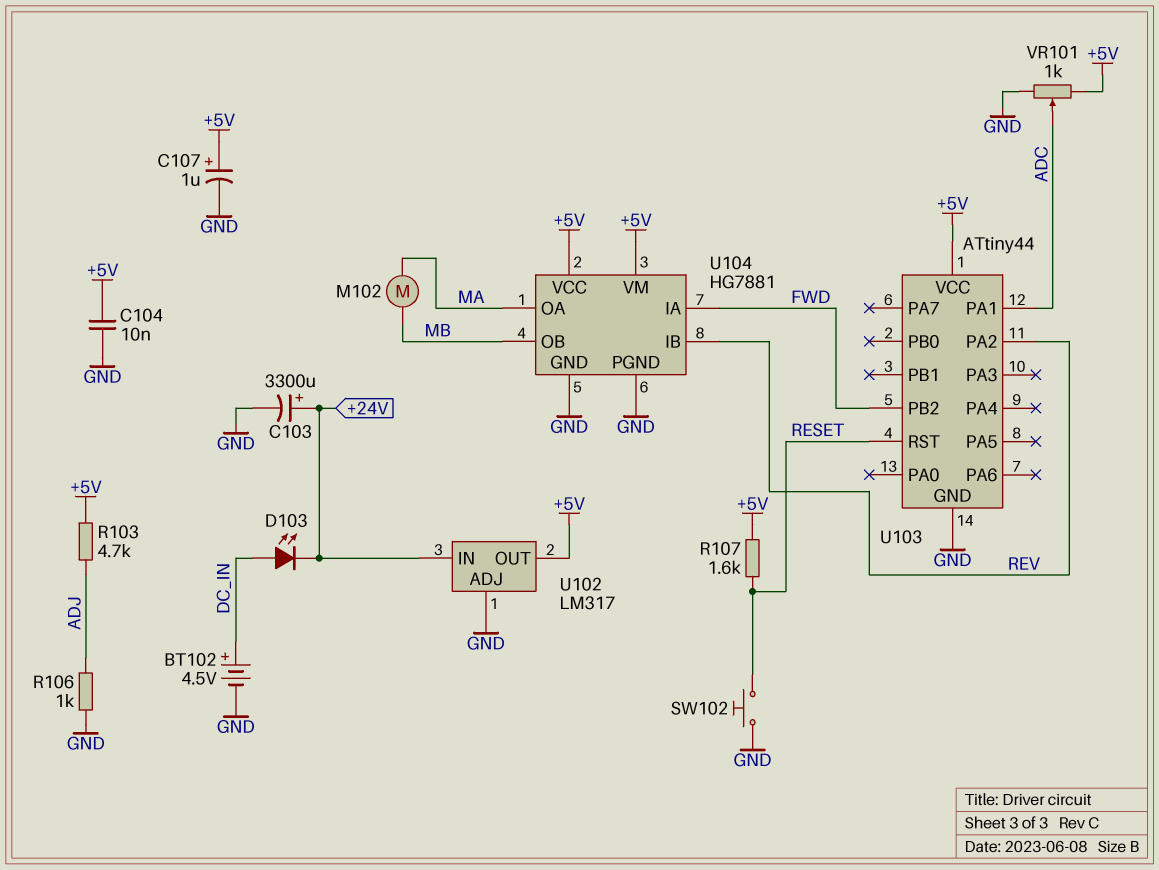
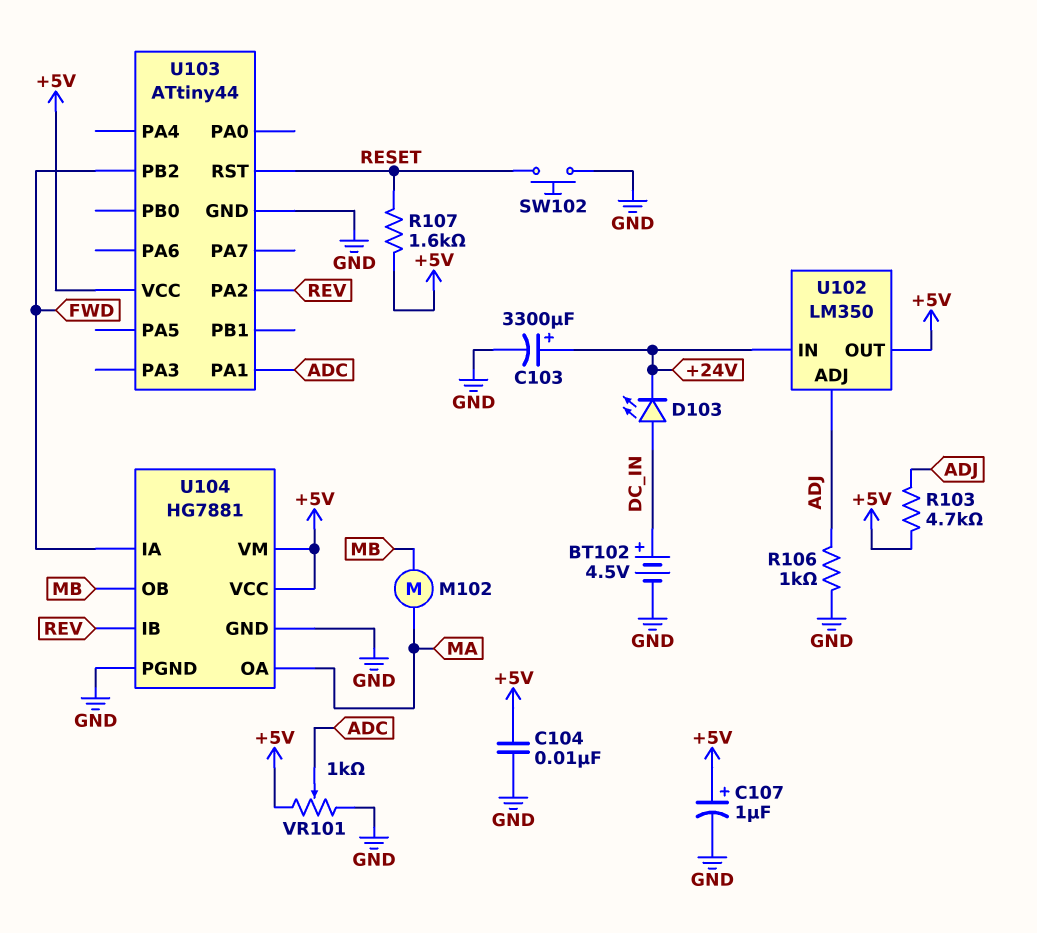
U102: LM317 -> LM350
U102 pin ADJ: GND -> ADJ

